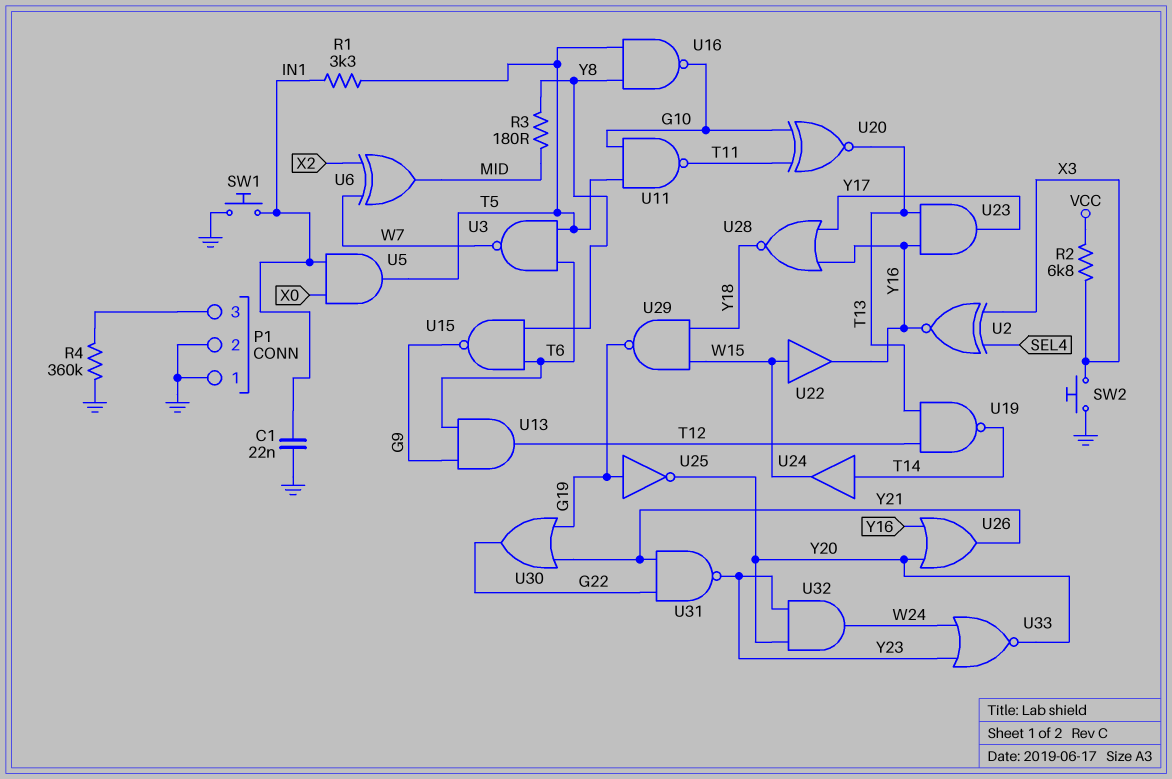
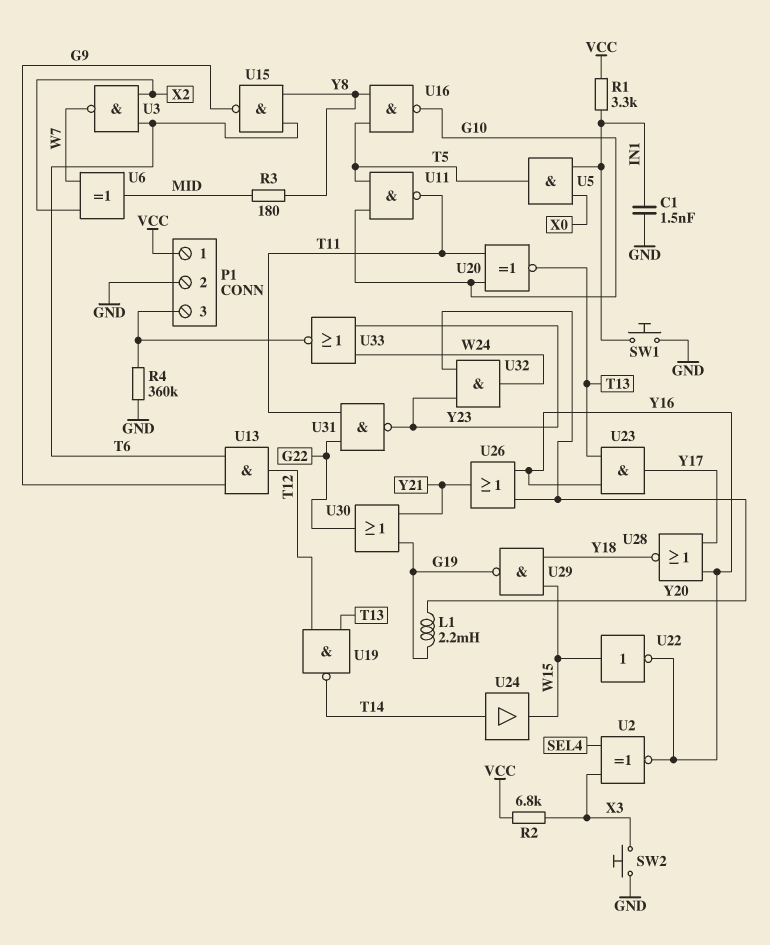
C1: 22nF (GND, IN1) -> 1.5nF (GND, IN1)
L1: none -> 2.2mH (G19, Y20)
P1 pin 1: GND -> VCC
R1: 3.3k (IN1, T5) -> 3.3k (IN1, VCC)
U3: NAND (in T5, in T6, out W7) -> NAND (in T6, in X2, out W7)
U22: buffer (in W15, out Y16) -> NOT (in W15, out Y16)
U25: NOT (in G19, out Y20) -> none
U31: NAND (in G22, in Y21, out Y23) -> NAND (in G22, in T11, out Y23)
U33: NOR (in W24, in Y23, out Y20) -> NOR (in W24, in Y23, out P1/3)

